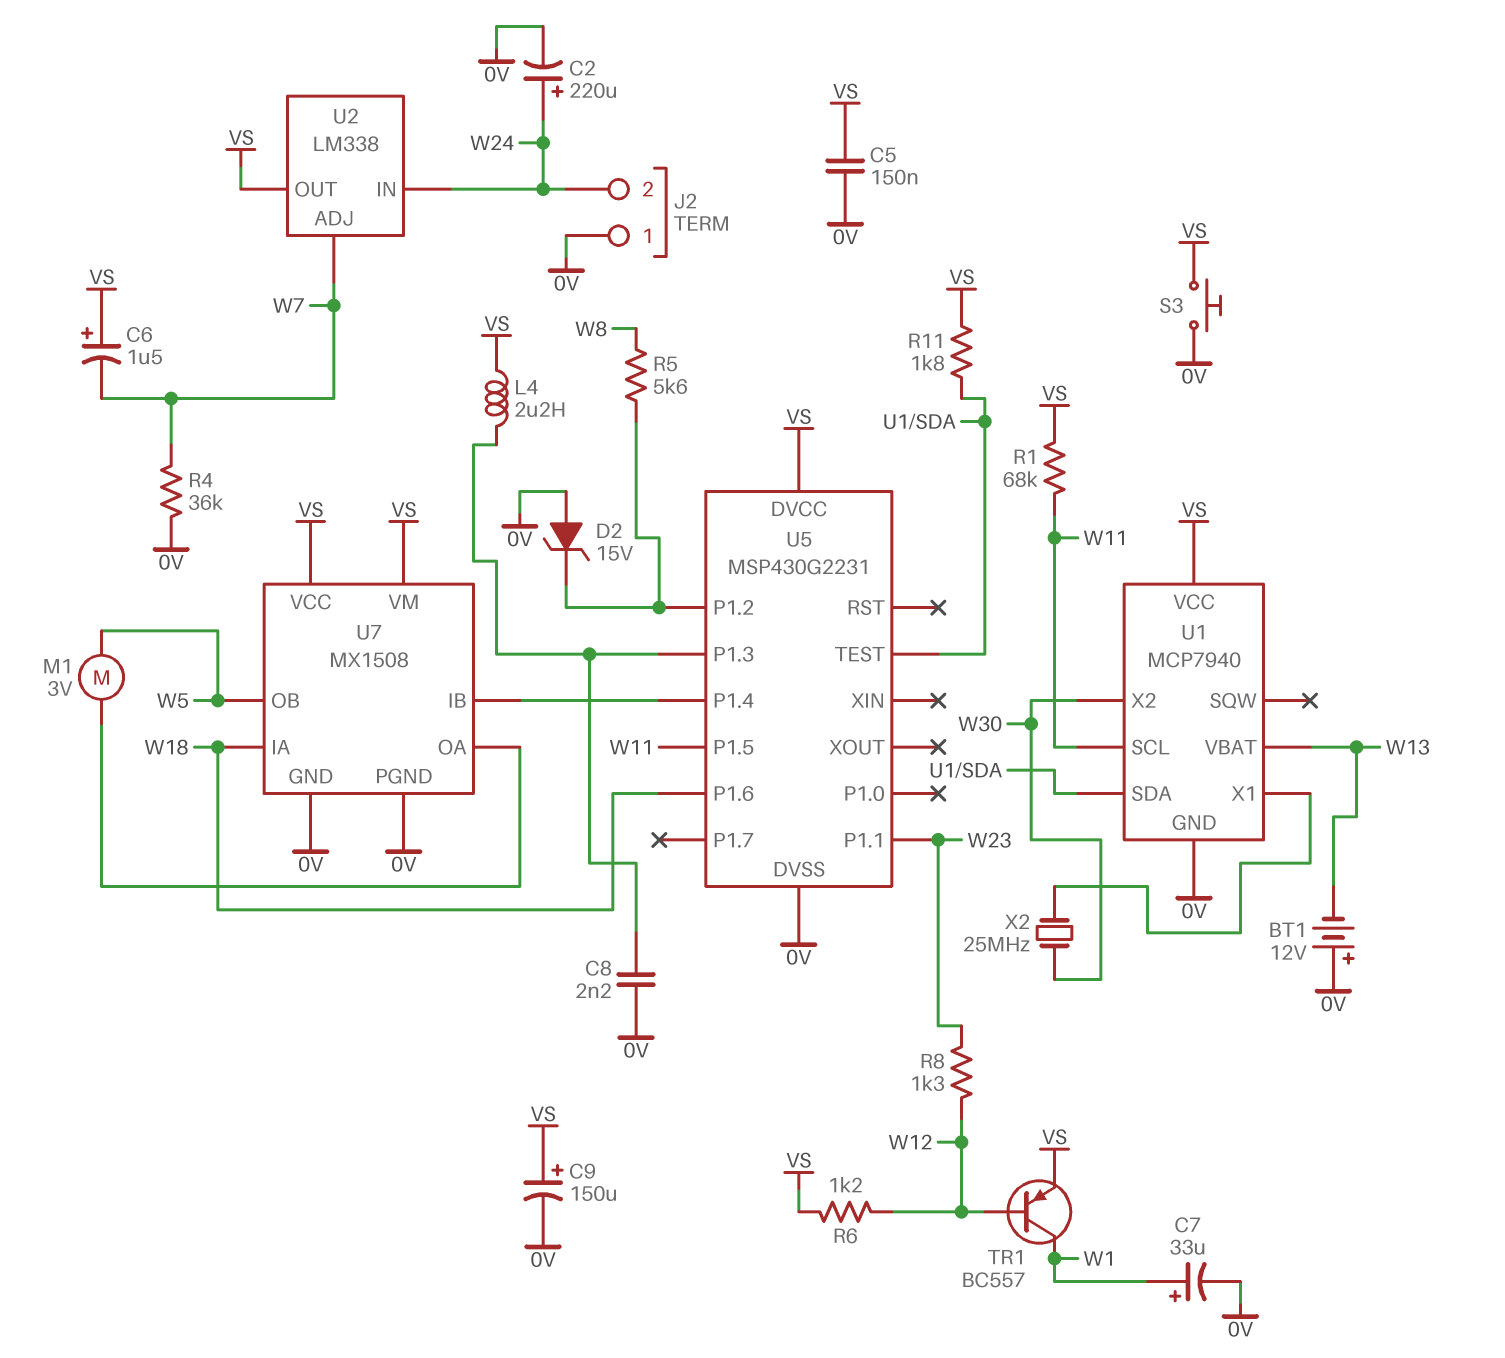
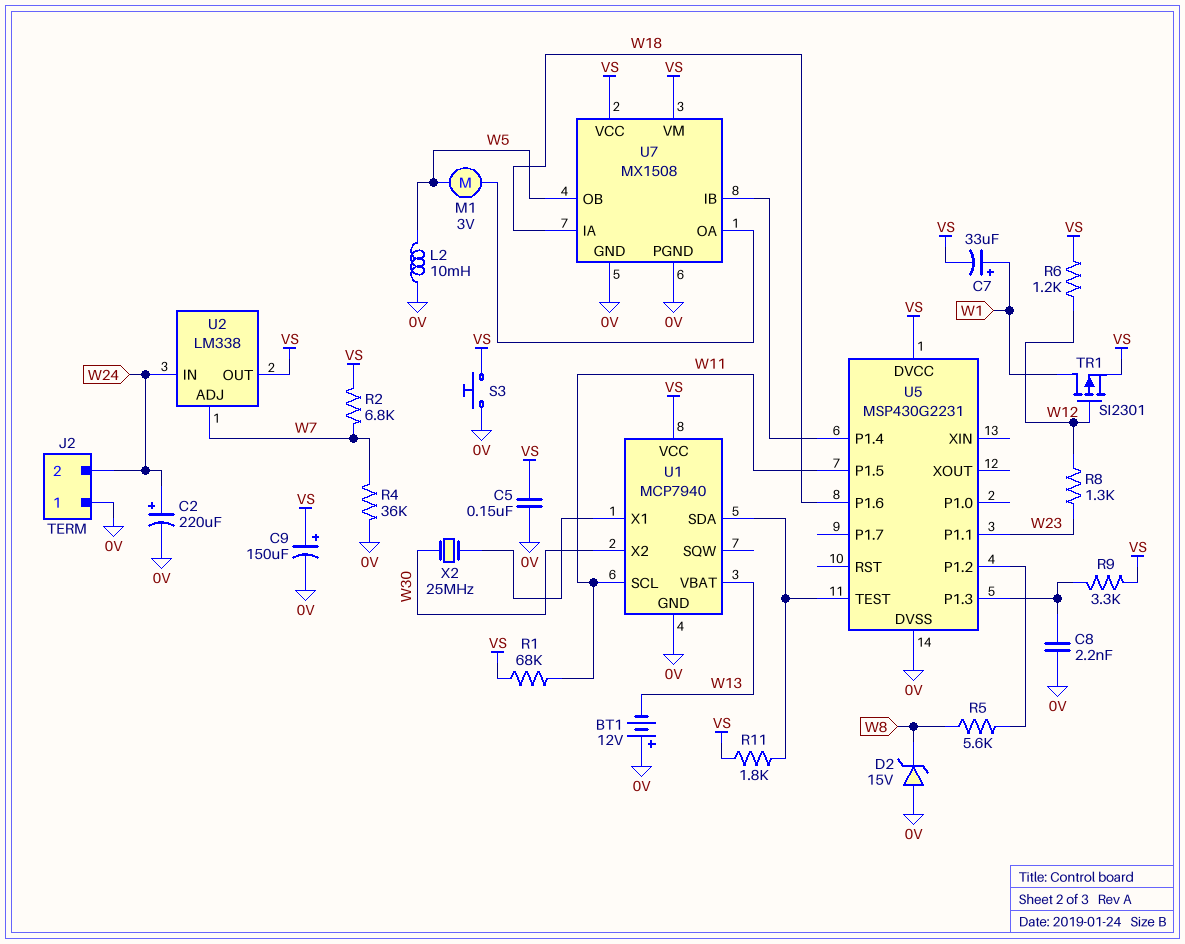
C6: 1.5uF (plus VS, minus W7) -> none
C7: 33uF (plus W1, minus 0V) -> 33uF (plus W1, minus VS)
D2: zener 15V (A 0V, K U5/P1.2) -> zener 15V (A 0V, K W8)
L2: none -> 10mH (0V, W5)
L4: 2.2uH (U5/P1.3, VS) -> none
R2: none -> 6.8k (VS, W7)
R9: none -> 3.3k (U5/P1.3, VS)
TR1: PNP BC557 (B W12, C W1, E VS) -> PMOS SI2301 (G W12, D W1, S VS)

